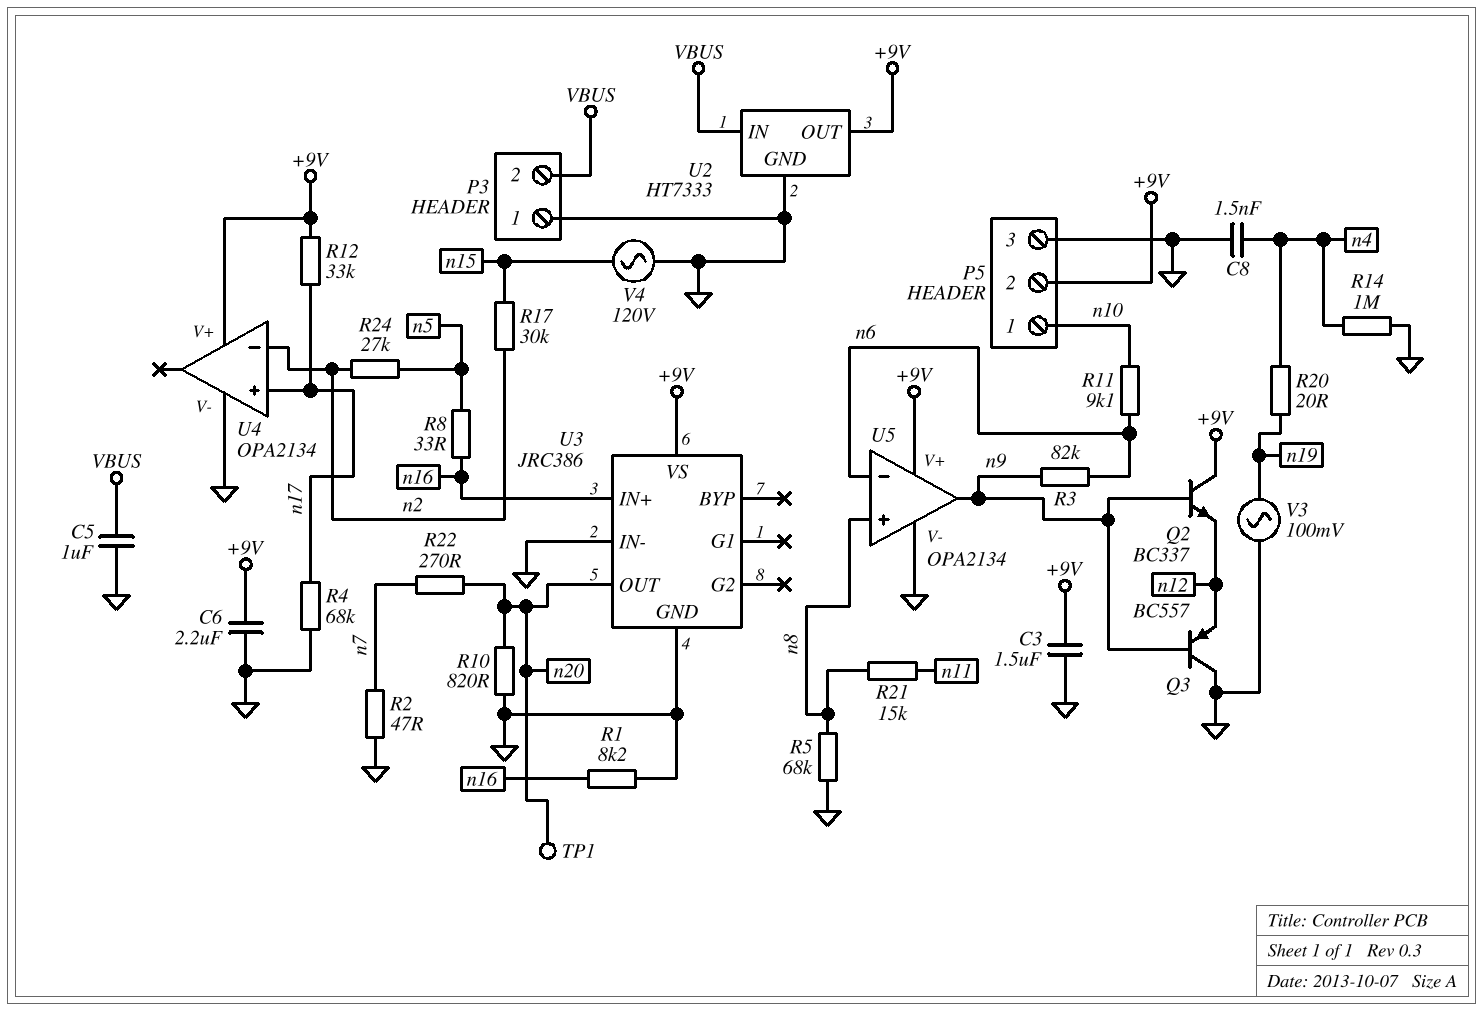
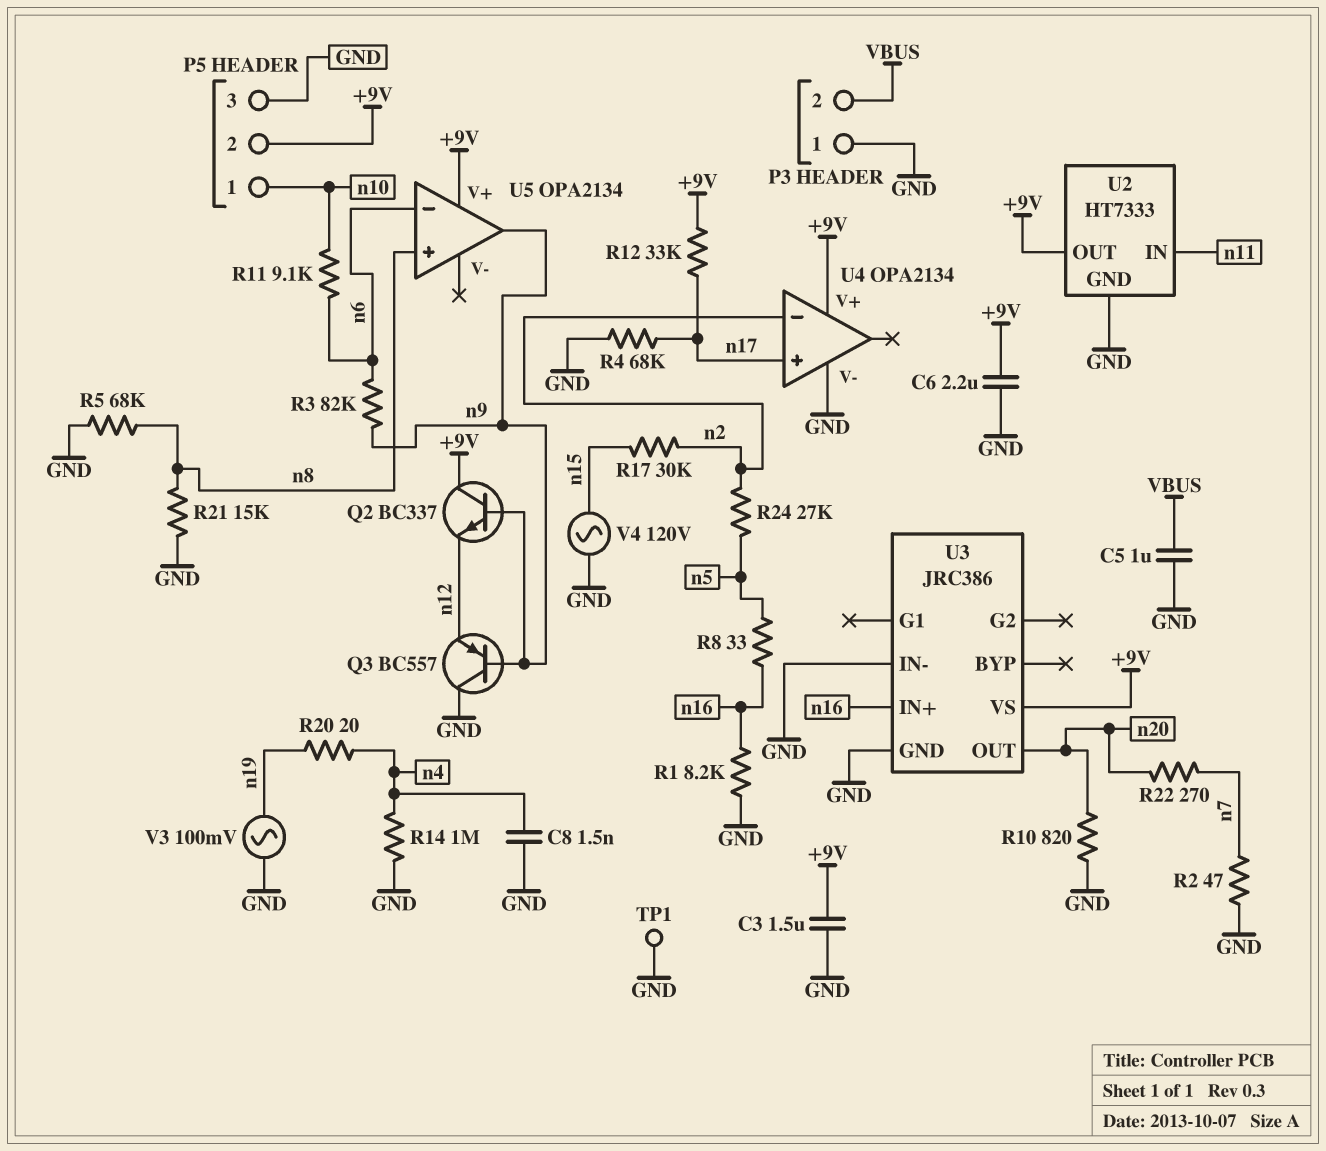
R21: 15k (n8, n11) -> 15k (GND, n8)
TP1: test point (n20) -> test point (GND)
U2 pin IN: VBUS -> n11
U5 pin V-: GND -> none

